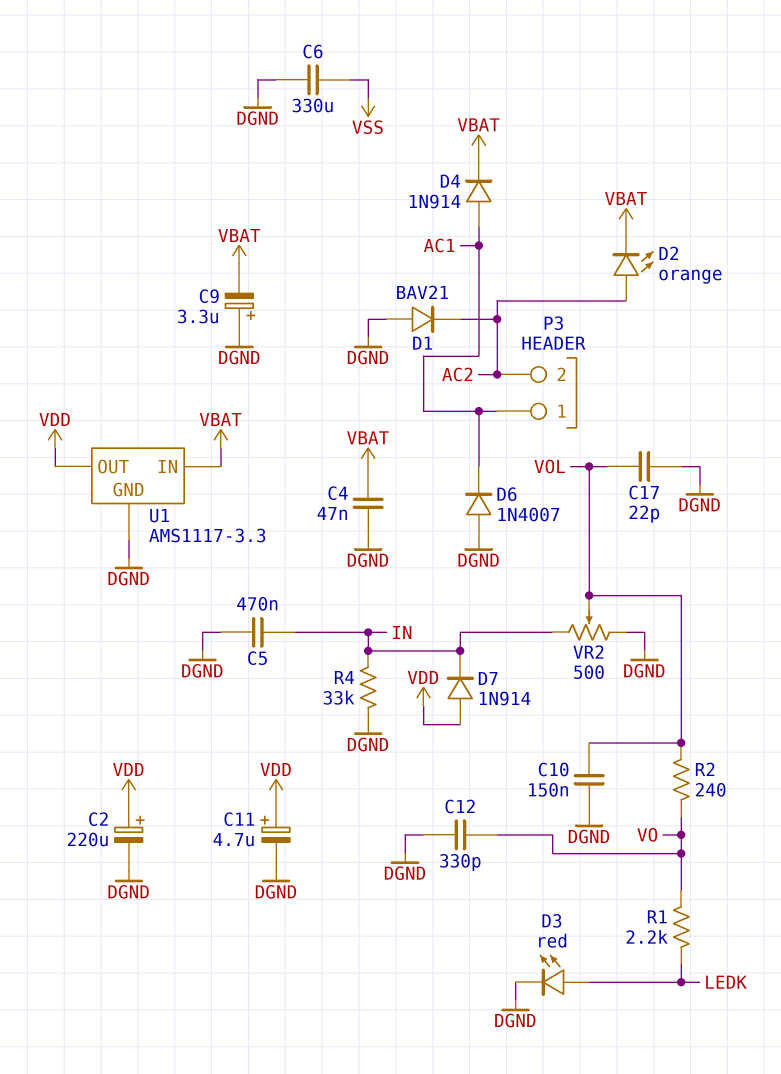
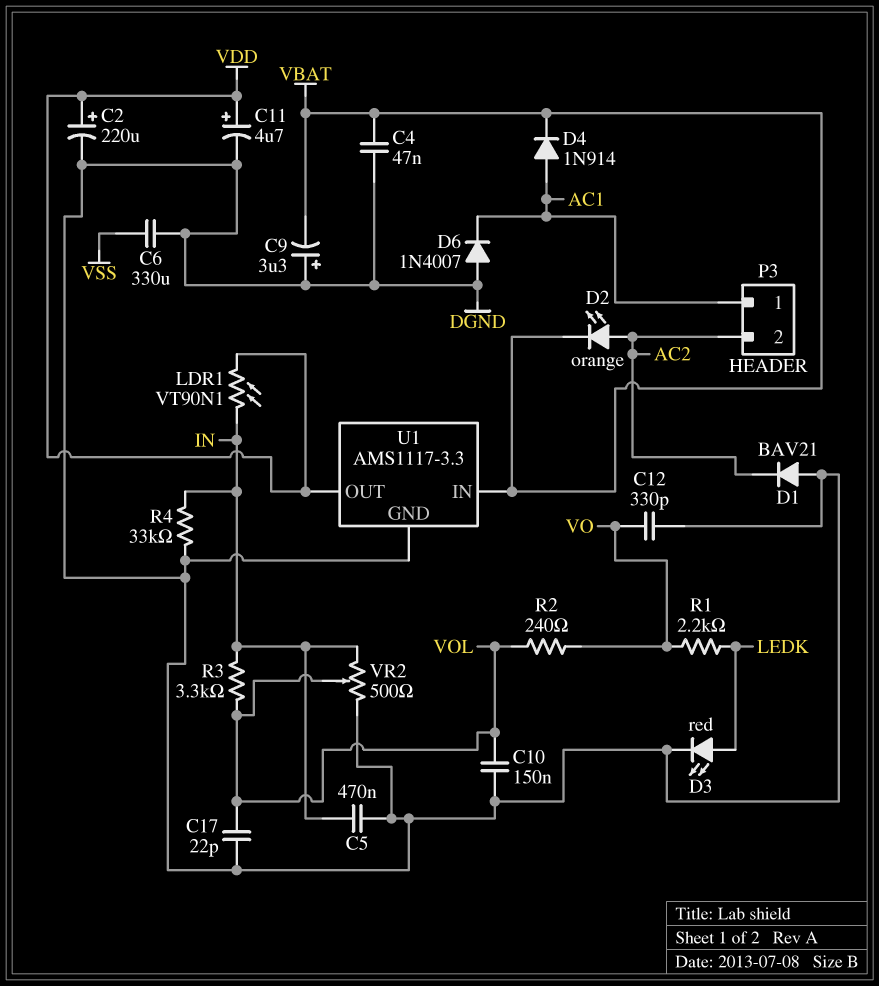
D7: diode 1N914 (A VDD, K IN) -> none
LDR1: none -> VT90N1 (IN, VDD)
R3: none -> 3.3k (IN, VOL)

